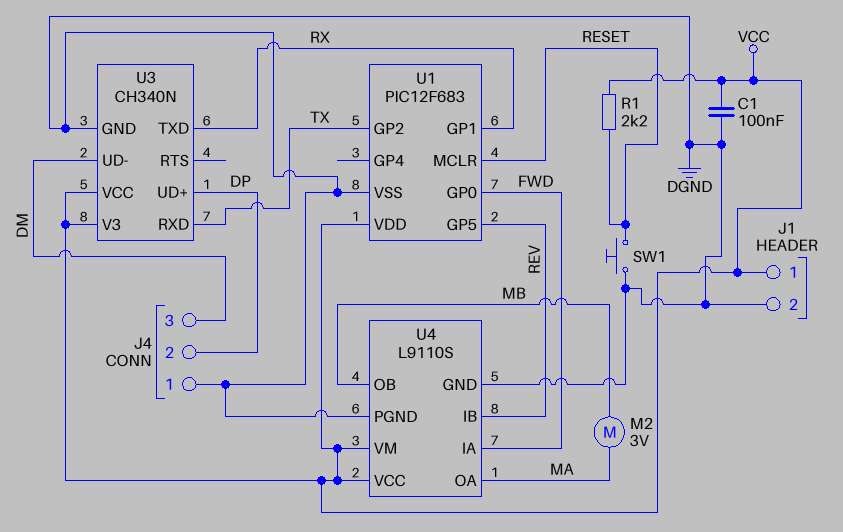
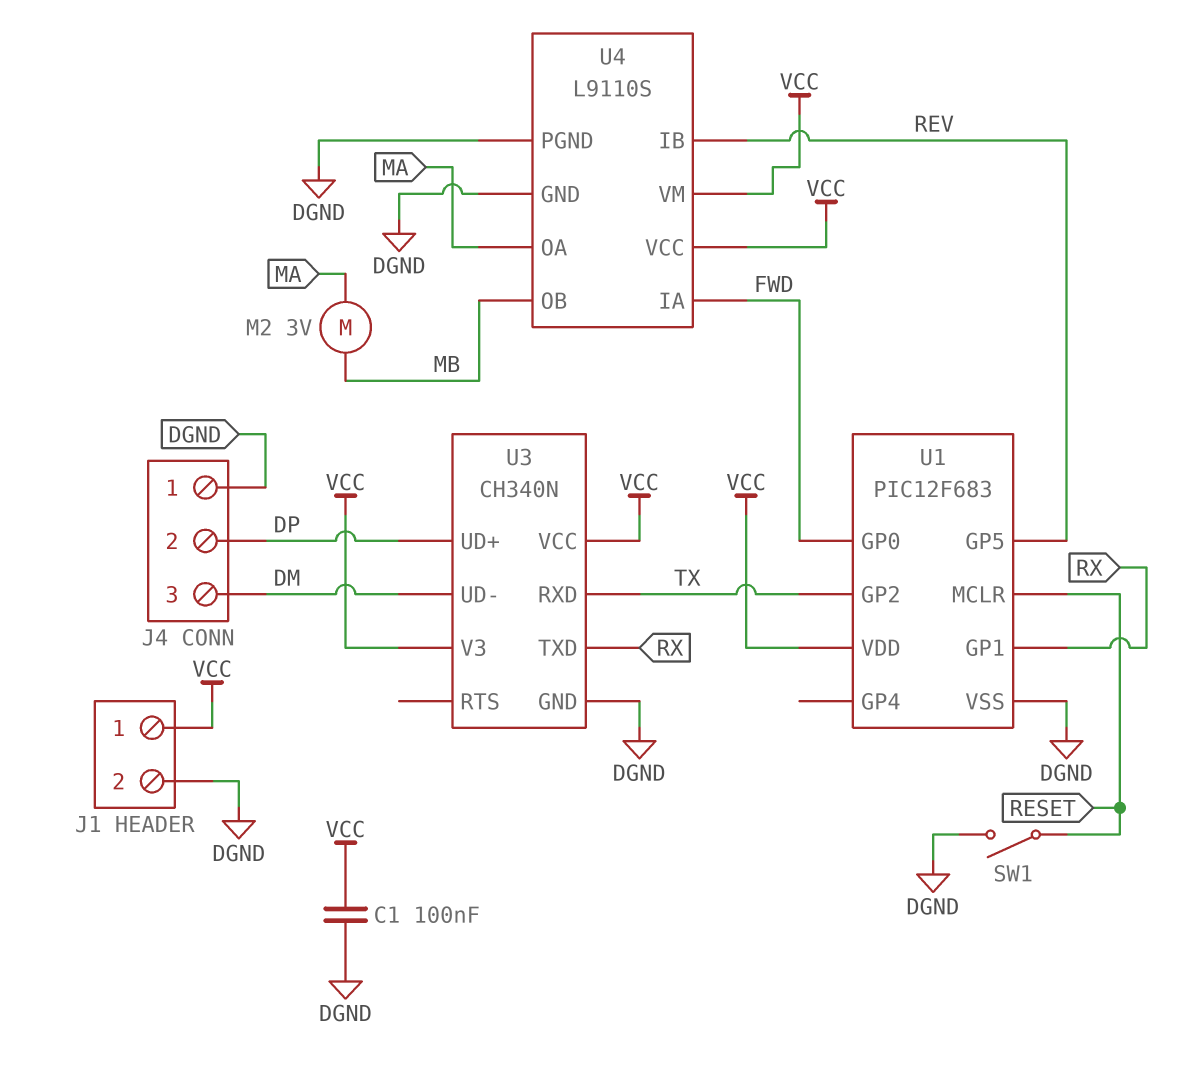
R1: 2.2k (RESET, VCC) -> none
SW1: button (DGND, RESET) -> switch (DGND, RESET)

